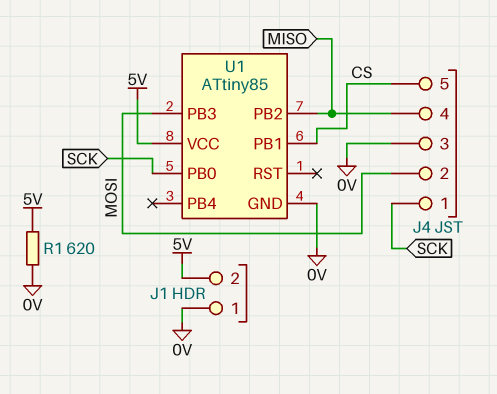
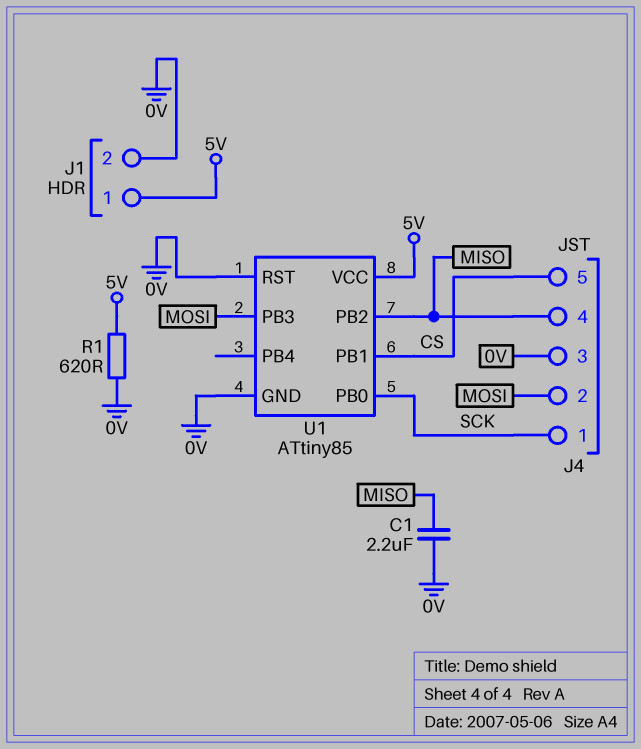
C1: none -> 2.2uF (0V, MISO)
J1 pin 1: 0V -> 5V
J1 pin 2: 5V -> 0V
U1 pin RST: none -> 0V

